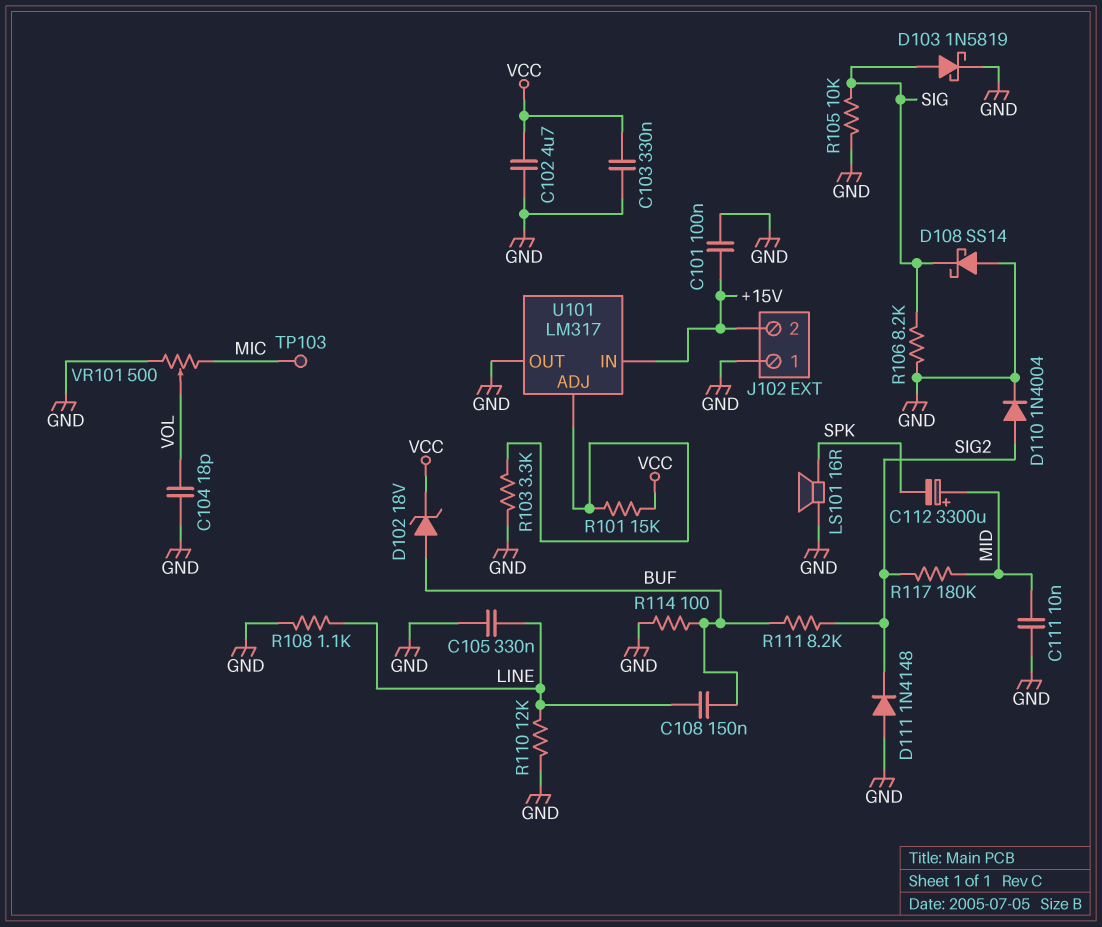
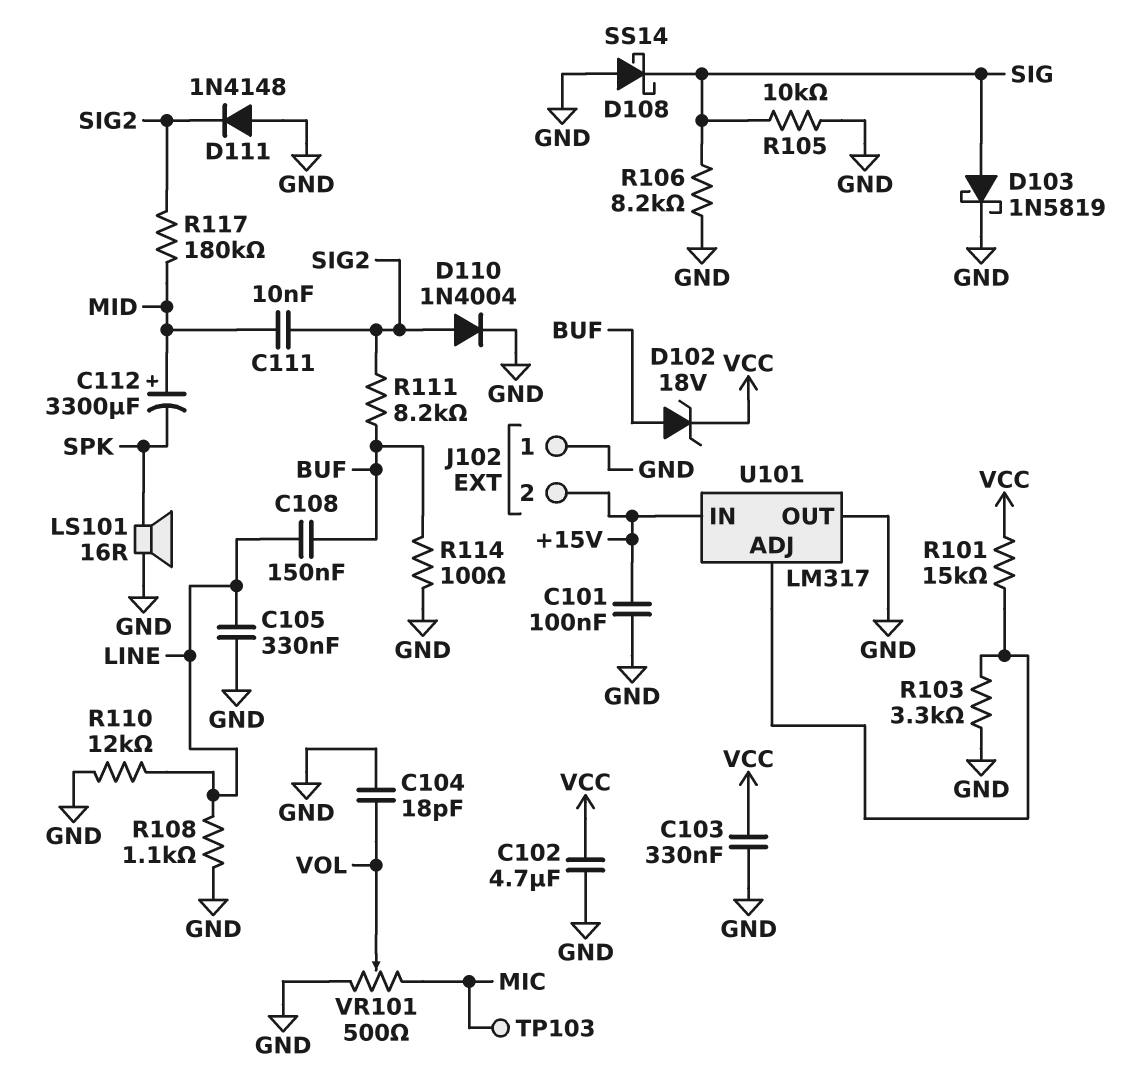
C111: 10nF (GND, MID) -> 10nF (MID, SIG2)

